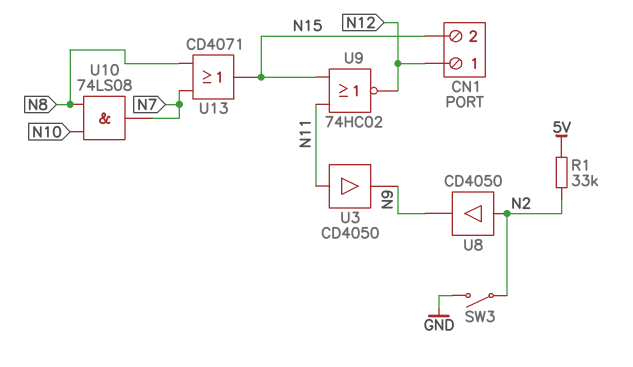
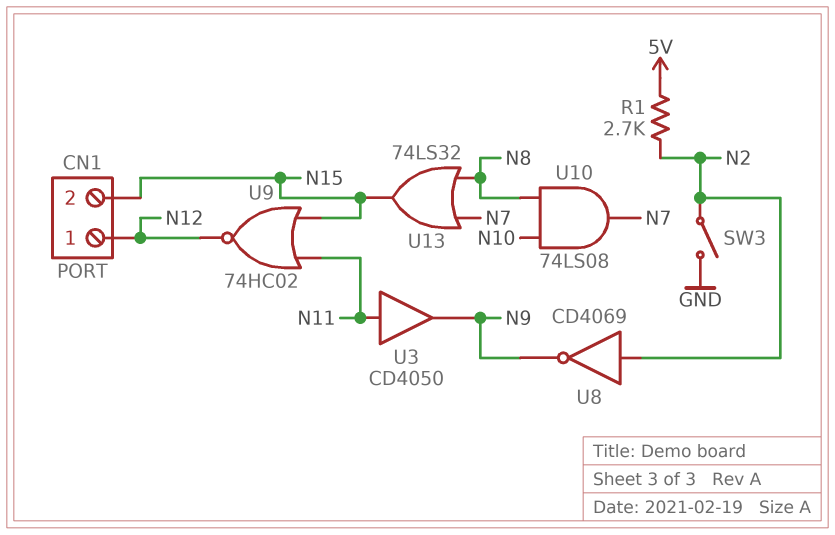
R1: 33k (5V, N2) -> 2.7k (5V, N2)
U8: buffer CD4050 (in N2, out N9) -> NOT CD4069 (in N2, out N9)
U13: OR CD4071 (in N7, in N8, out N15) -> OR 74LS32 (in N7, in N8, out N15)

